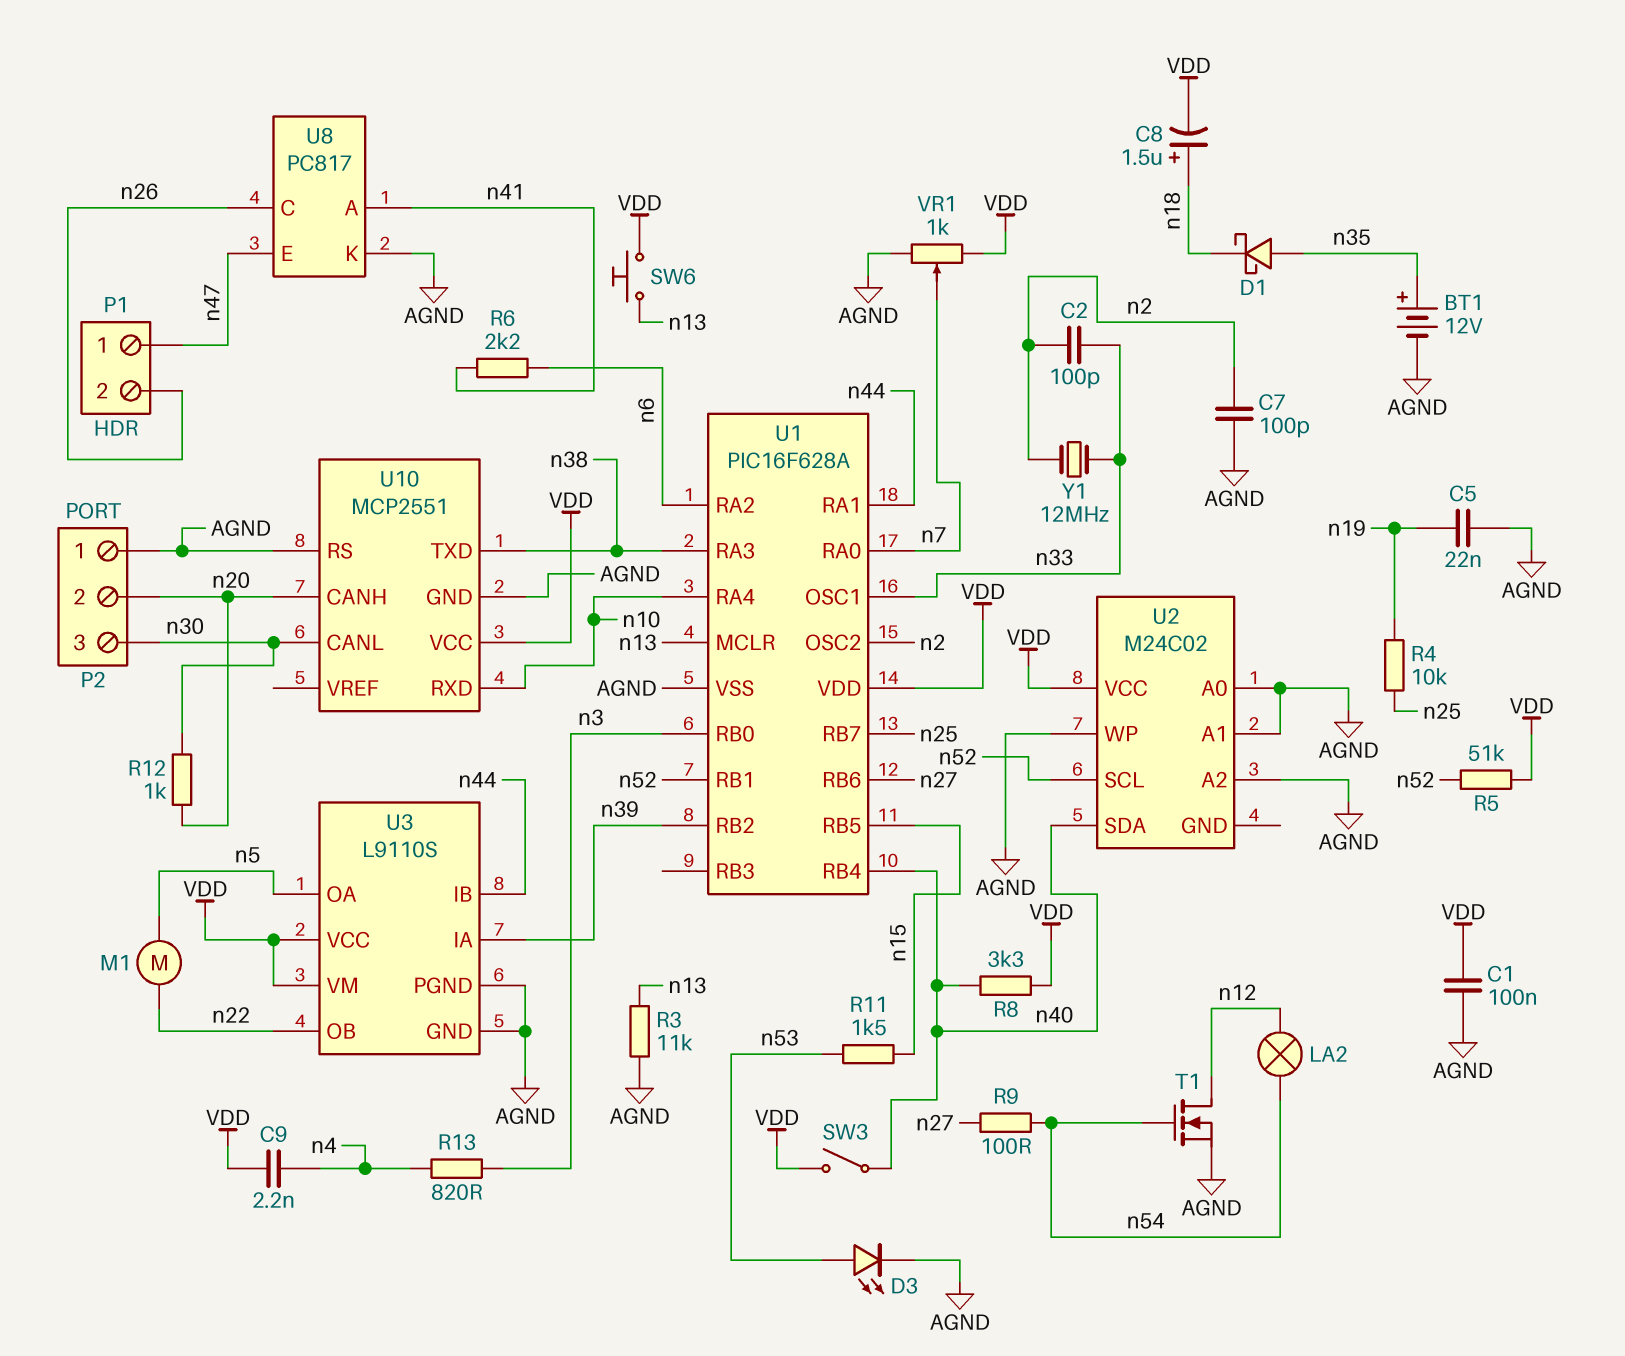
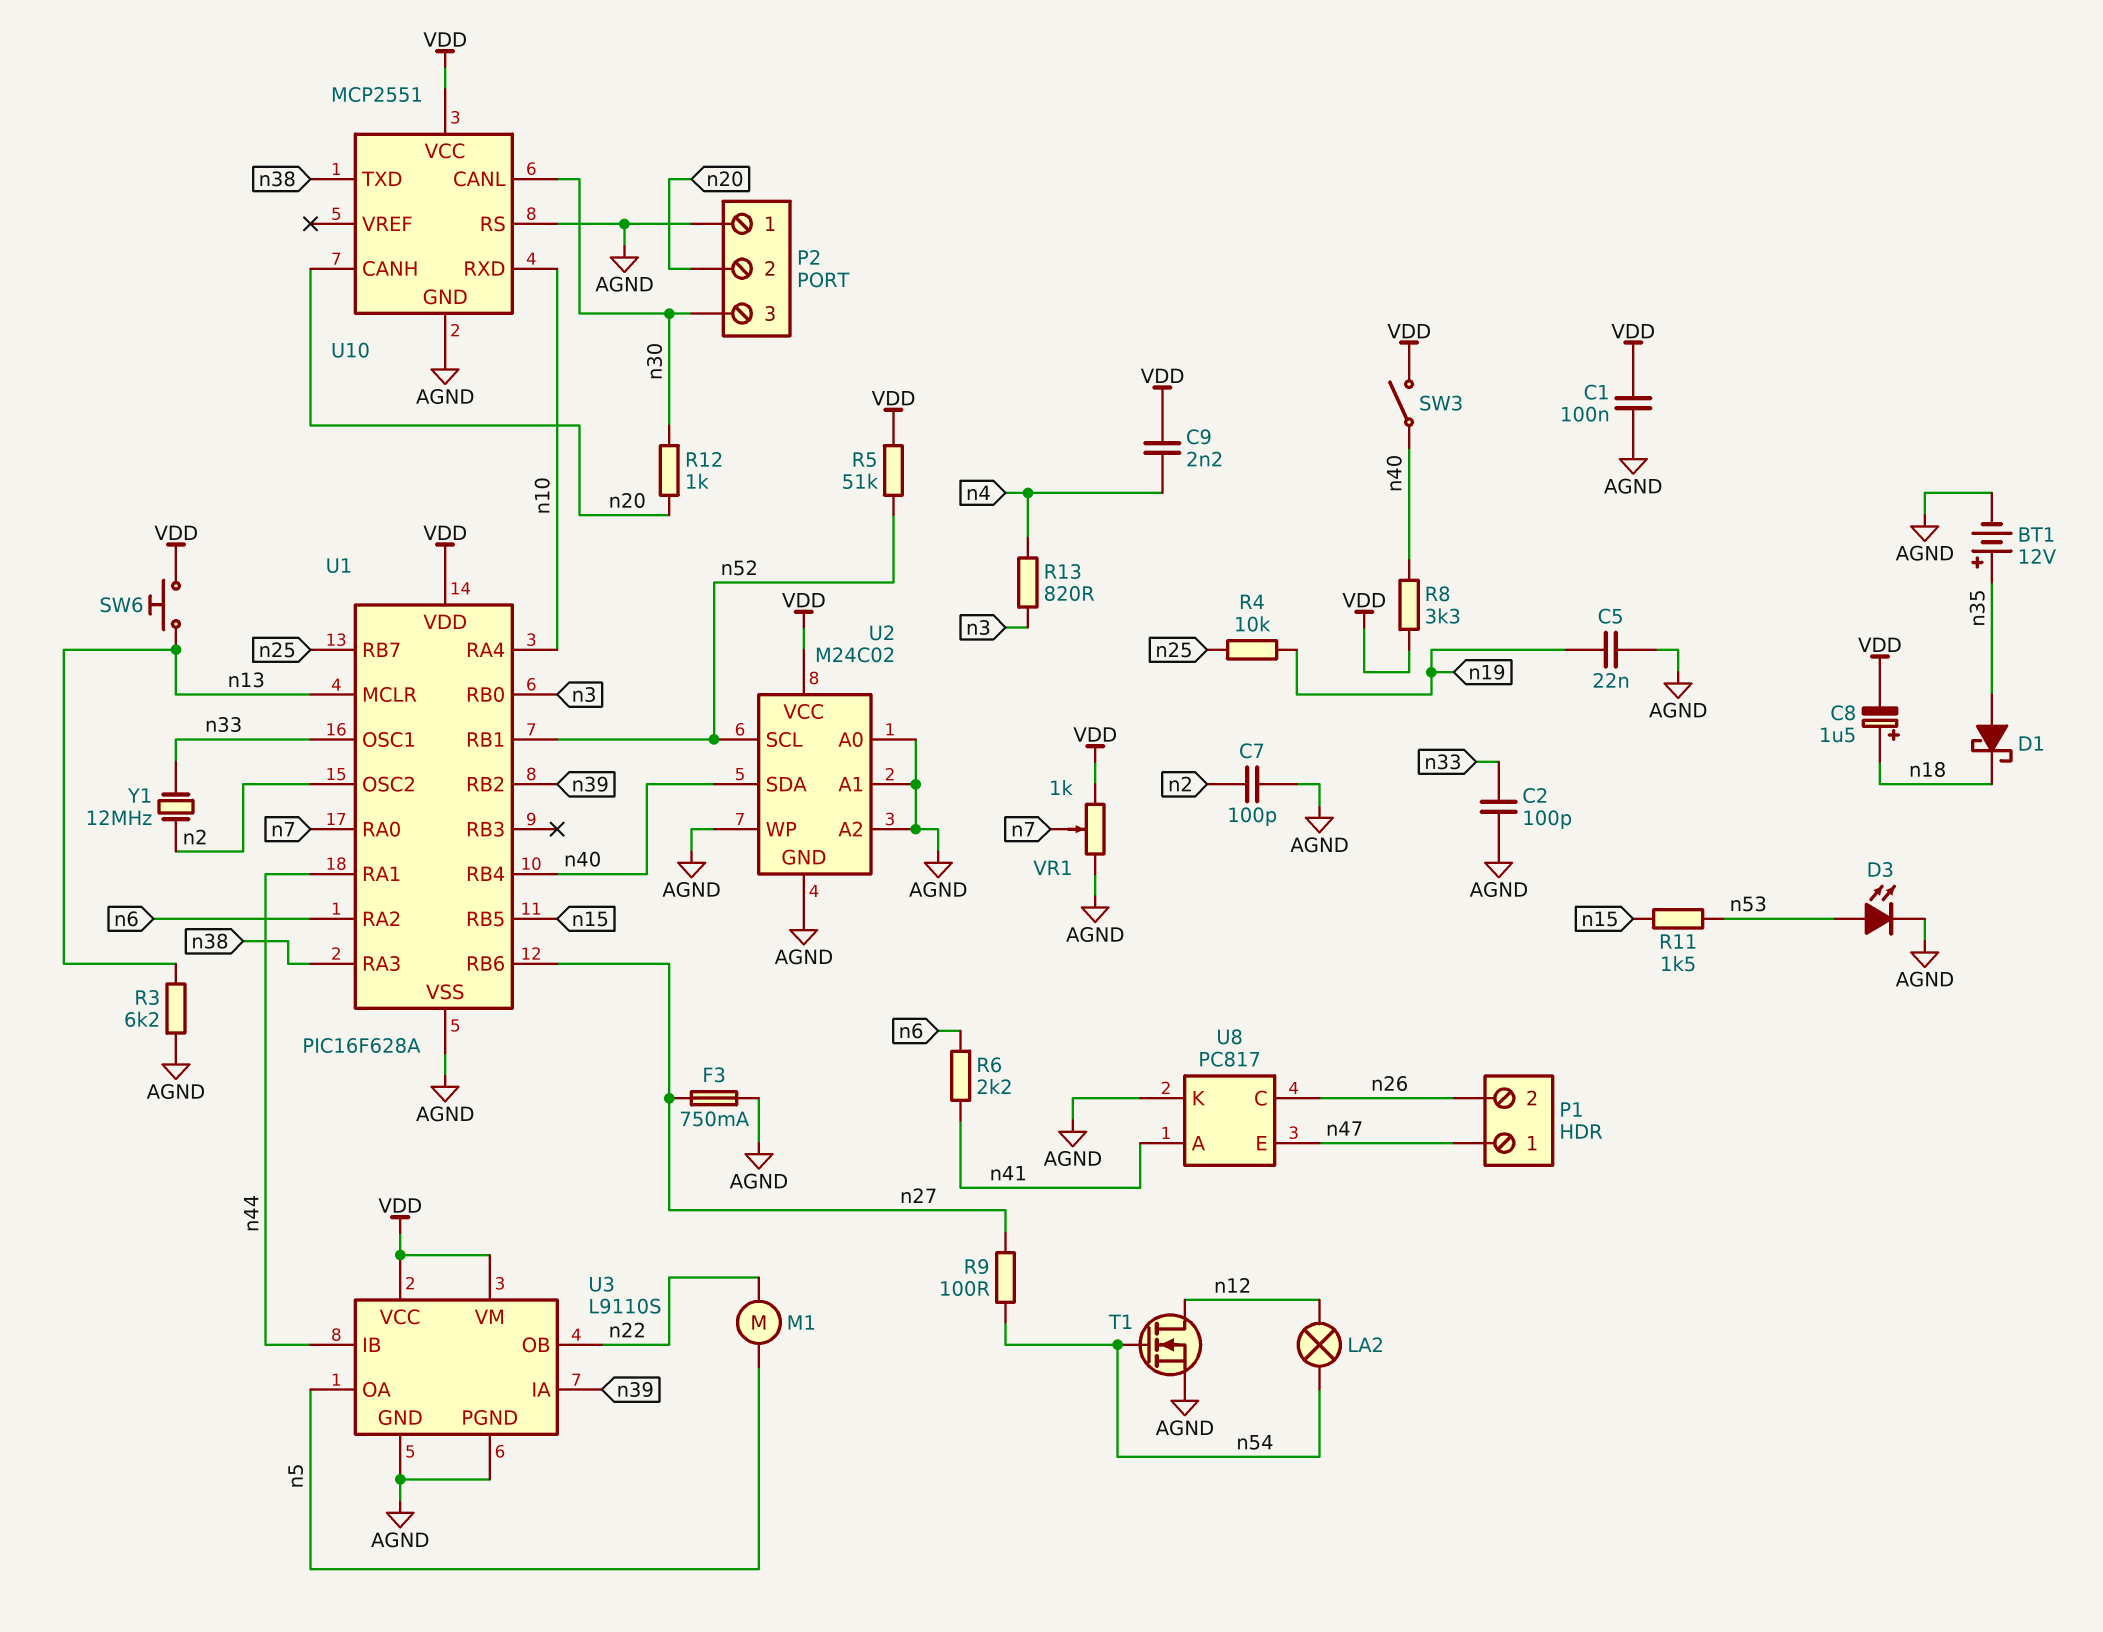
C2: 100pF (n2, n33) -> 100pF (AGND, n33)
F3: none -> 750mA (AGND, n27)
R3: 11k (AGND, n13) -> 6.2k (AGND, n13)
U2 pin GND: none -> AGND

